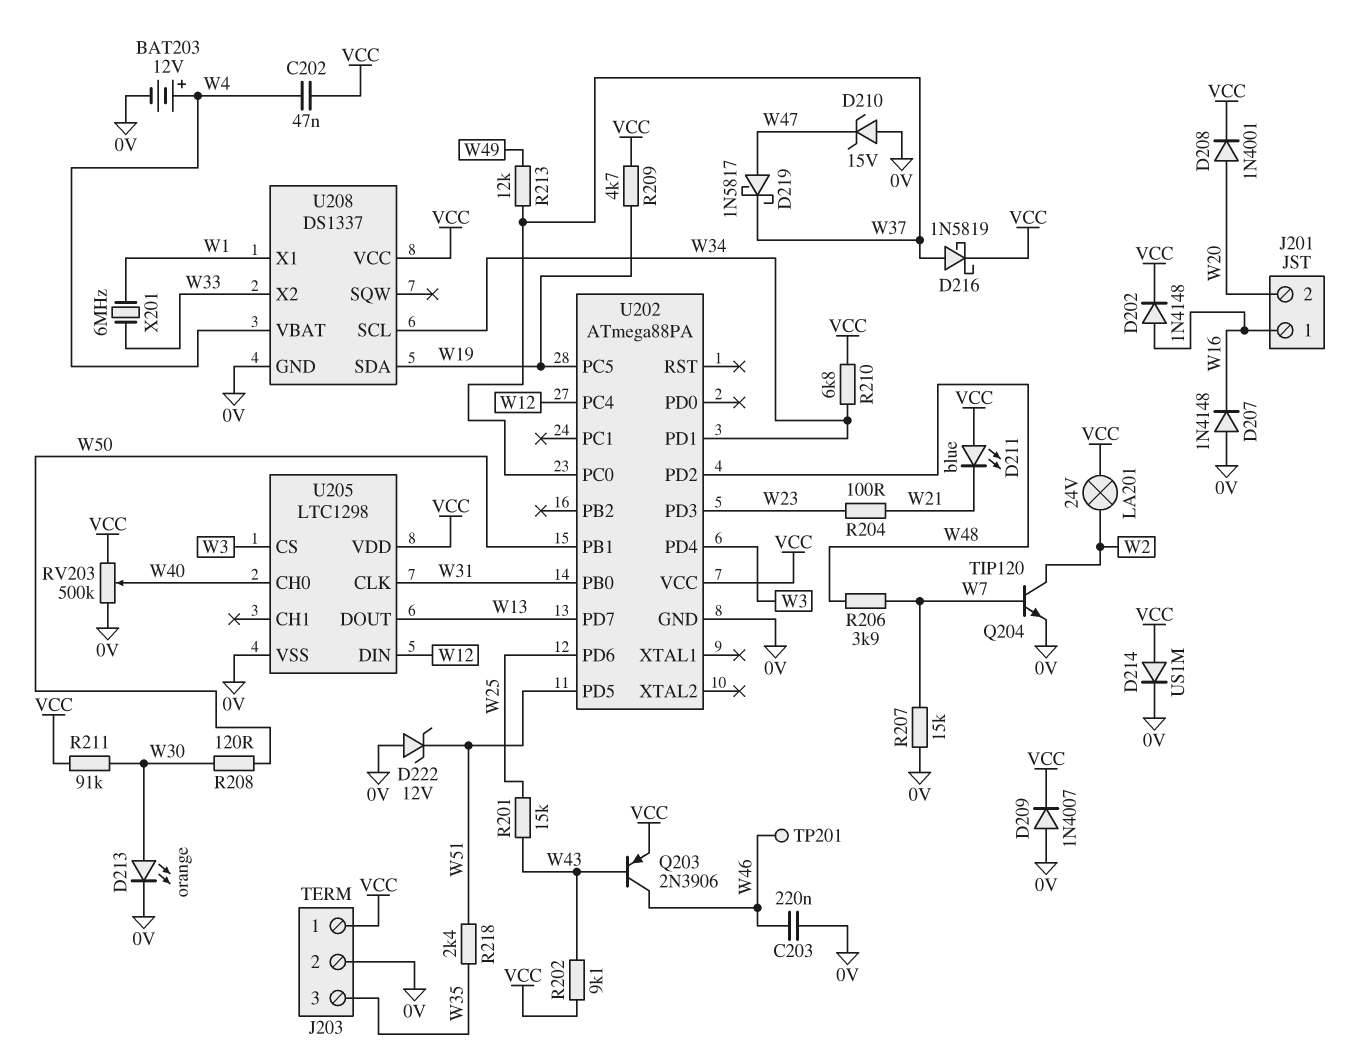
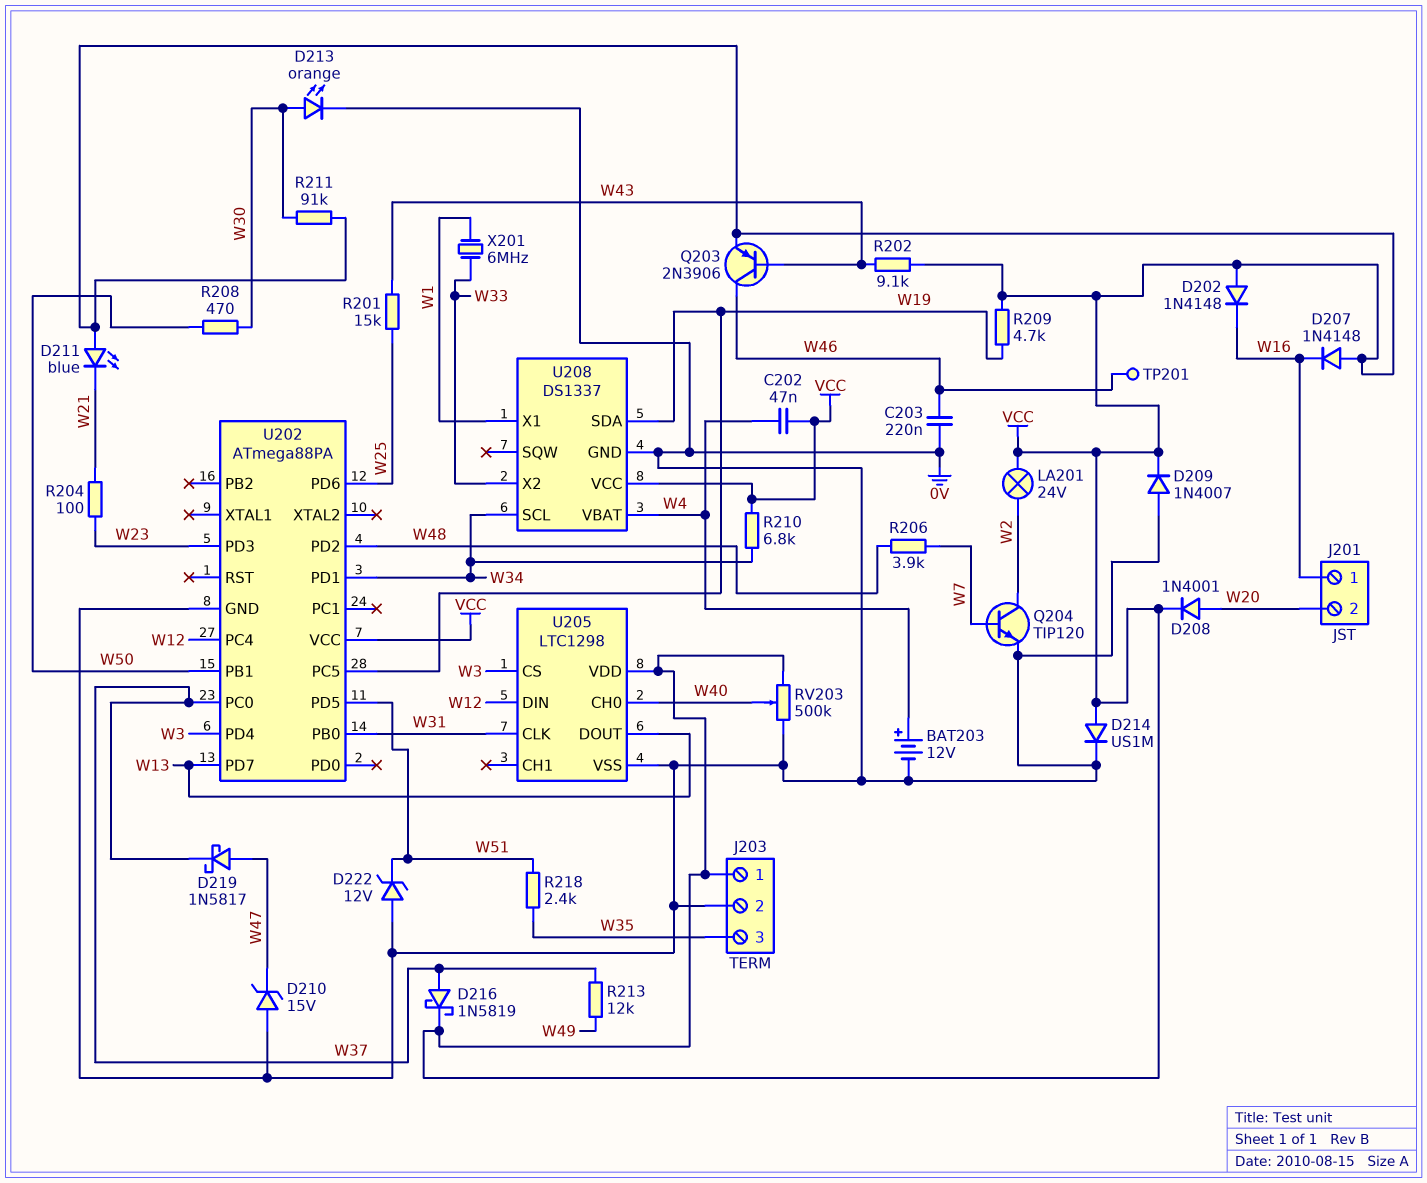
D202: diode 1N4148 (A W16, K VCC) -> diode 1N4148 (A VCC, K W16)
D207: diode 1N4148 (A 0V, K W16) -> diode 1N4148 (A VCC, K W16)
R207: 15k (0V, W7) -> none
R208: 120 (W30, W50) -> 470 (W30, W50)

